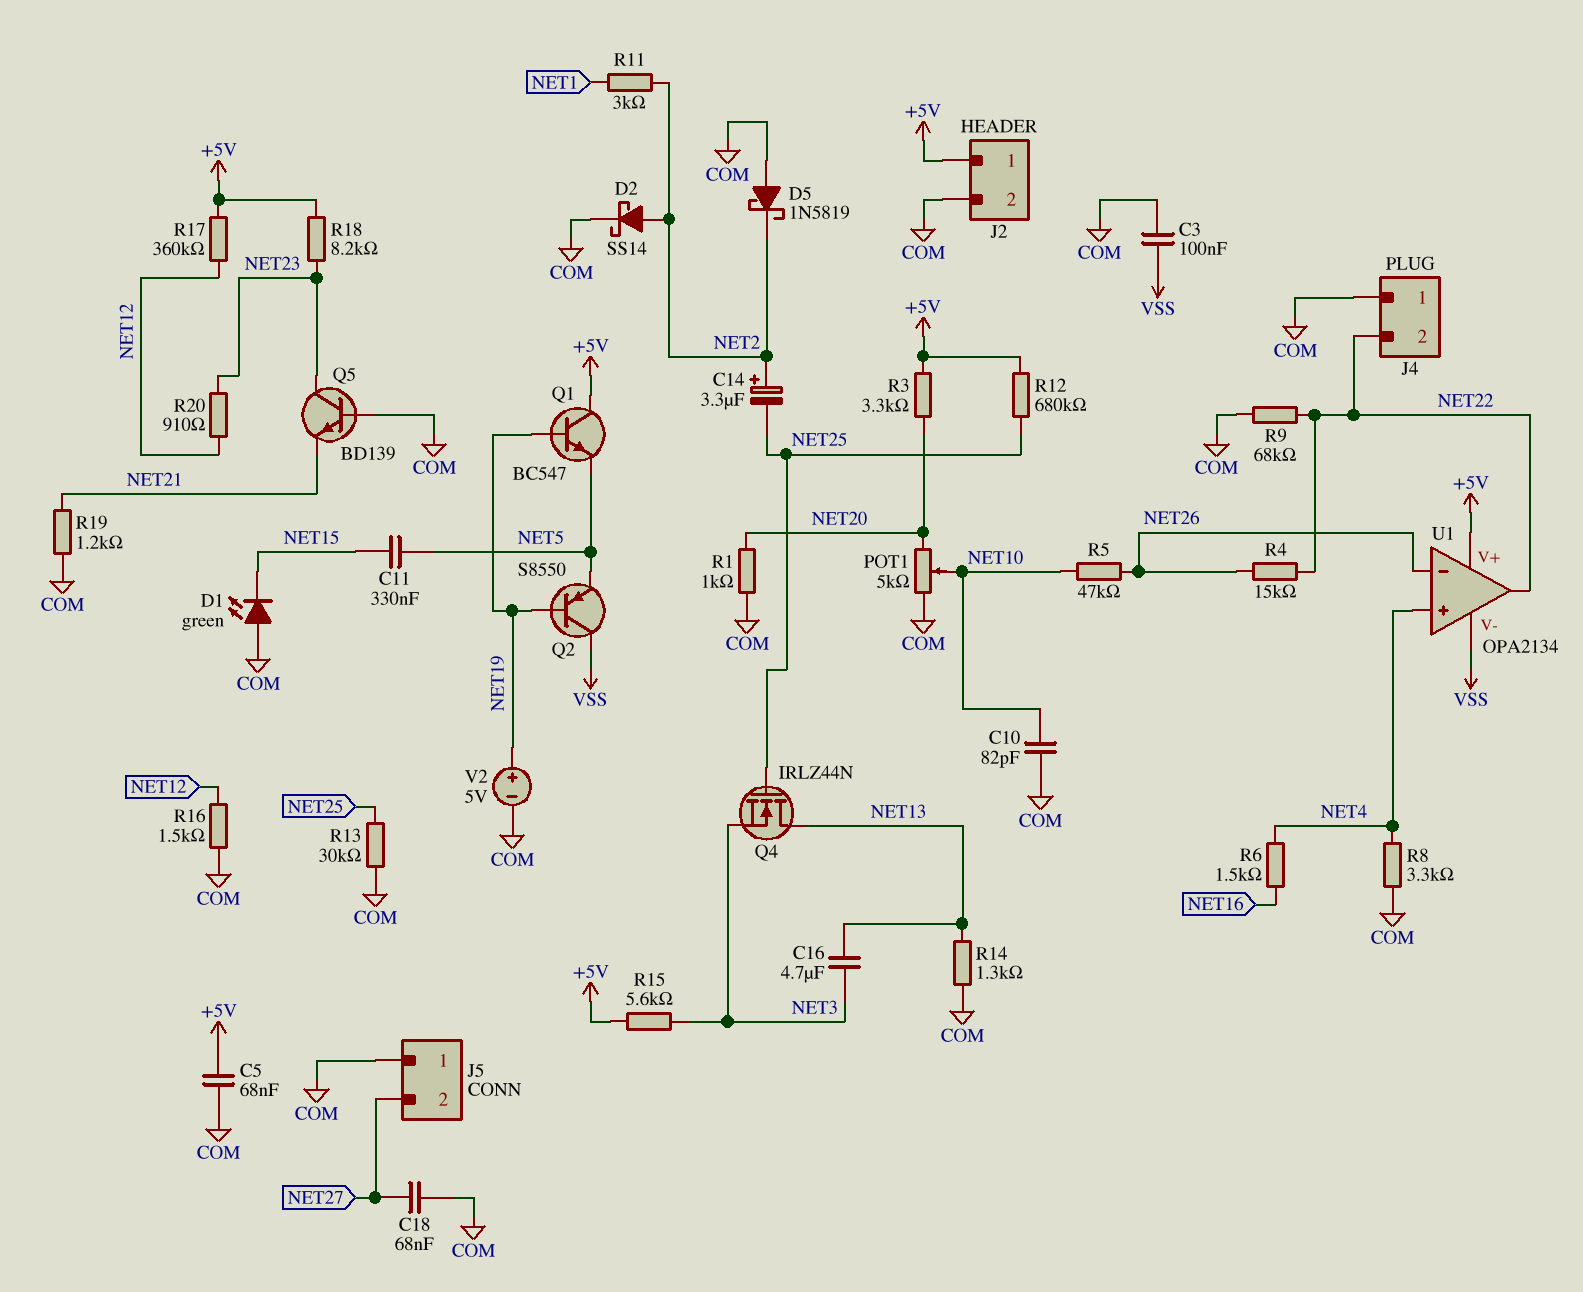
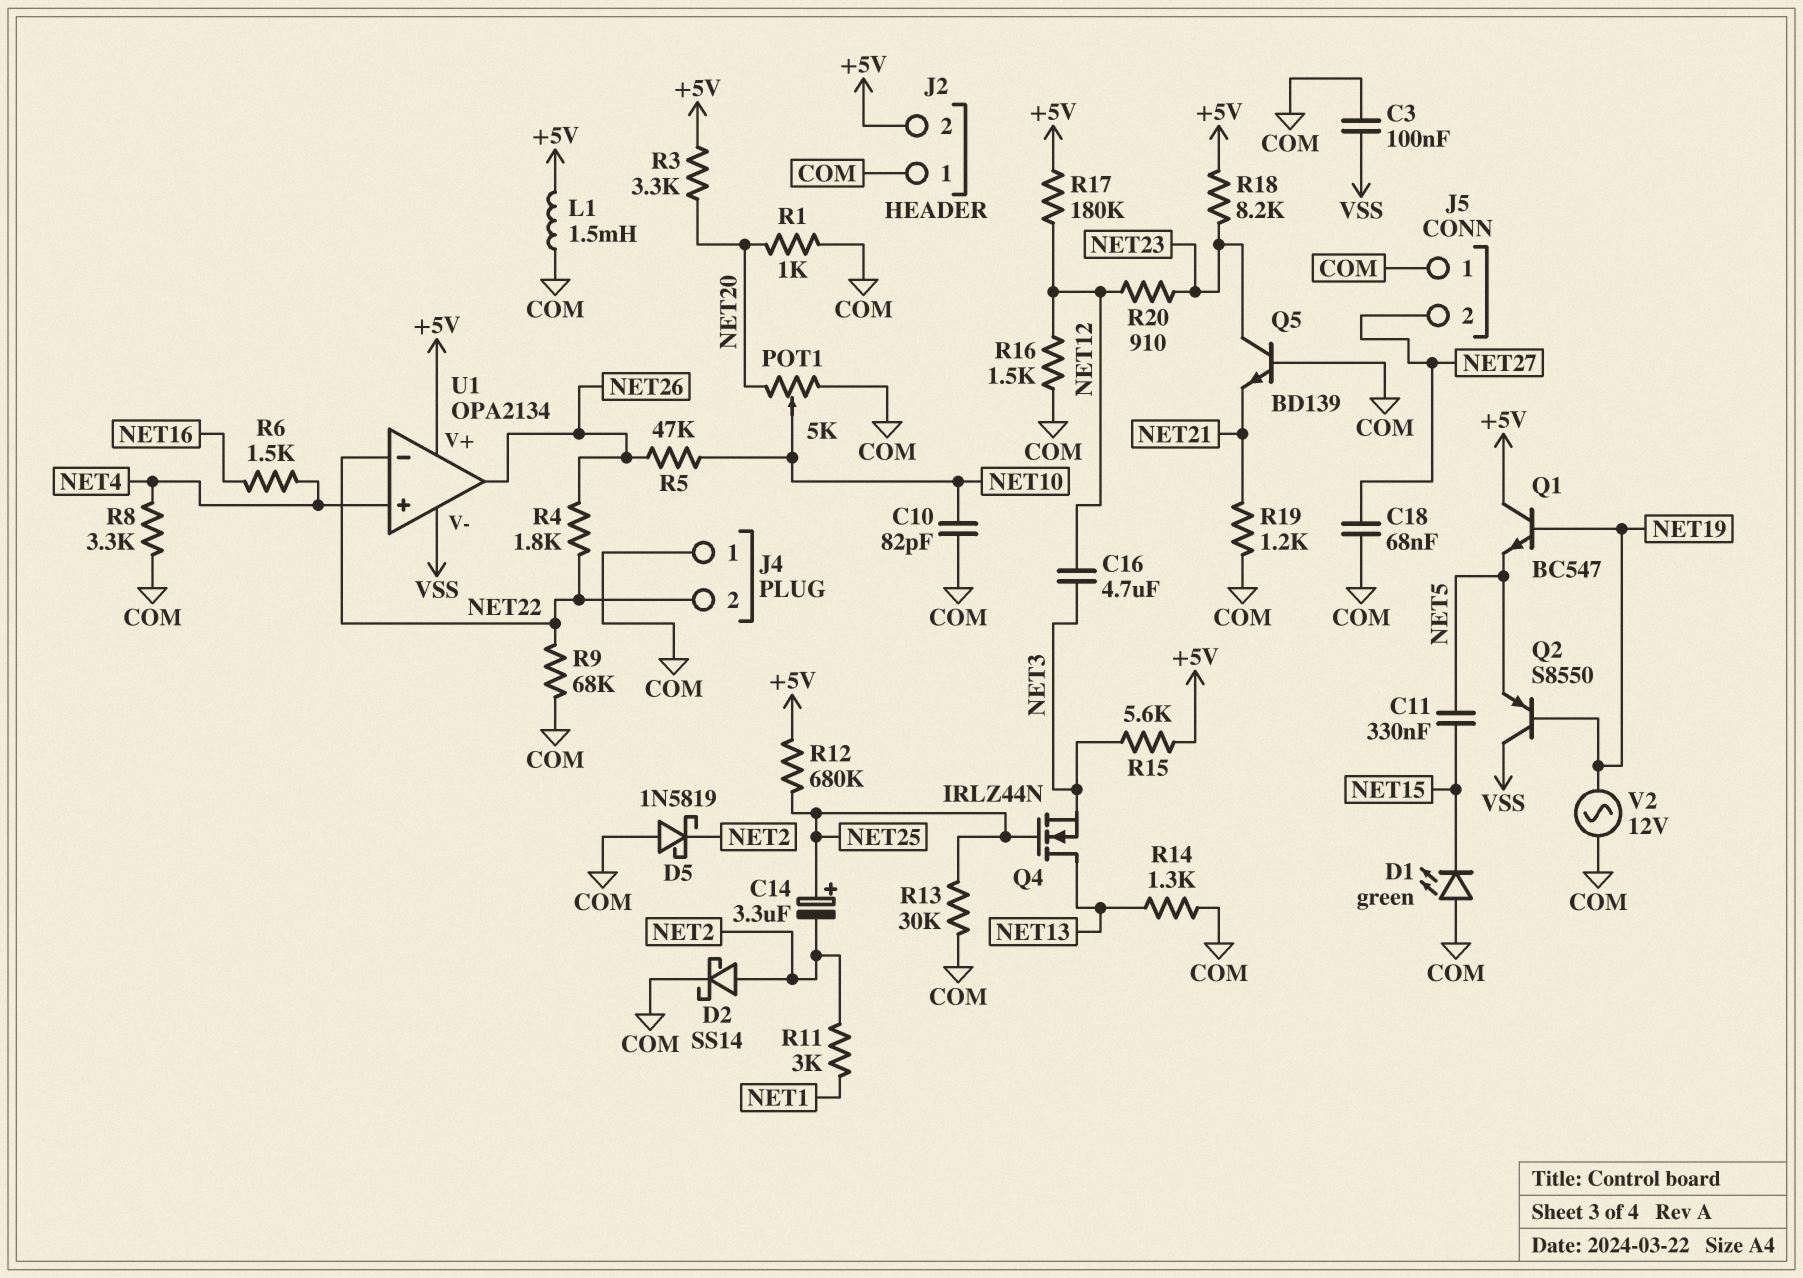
C5: 68nF (+5V, COM) -> none
C14: 3.3uF (plus NET2, minus NET25) -> 3.3uF (plus NET25, minus NET2)
C16: 4.7uF (NET3, NET13) -> 4.7uF (NET3, NET12)
J2 pin 1: +5V -> COM
J2 pin 2: COM -> +5V
L1: none -> 1.5mH (+5V, COM)
R4: 15k (NET22, NET26) -> 1.8k (NET22, NET26)
R17: 360k (+5V, NET12) -> 180k (+5V, NET12)
U1 pin in-: NET26 -> NET22
U1 pin out: NET22 -> NET26
V2: 5V (plus NET19, minus COM) -> AC 12V (COM, NET19)

